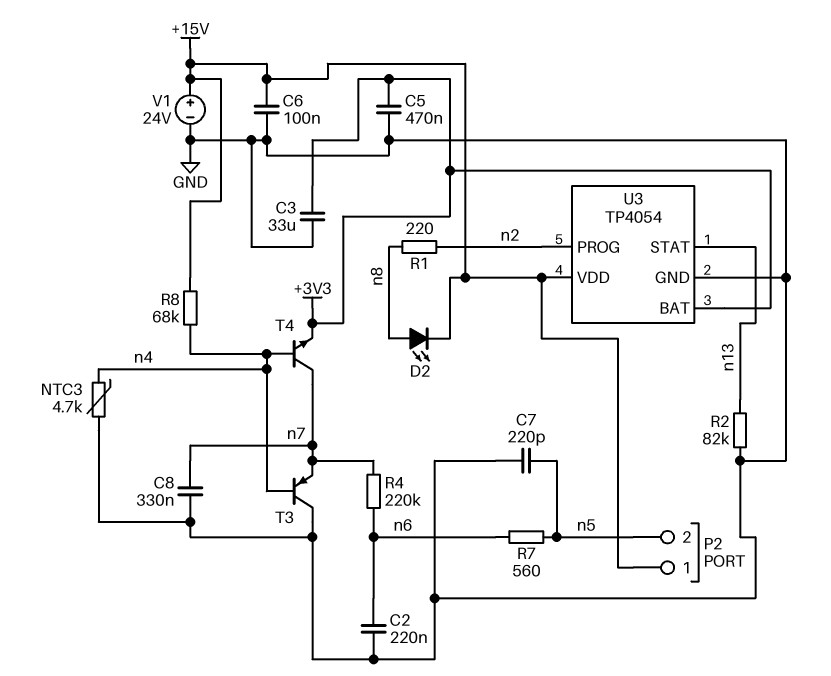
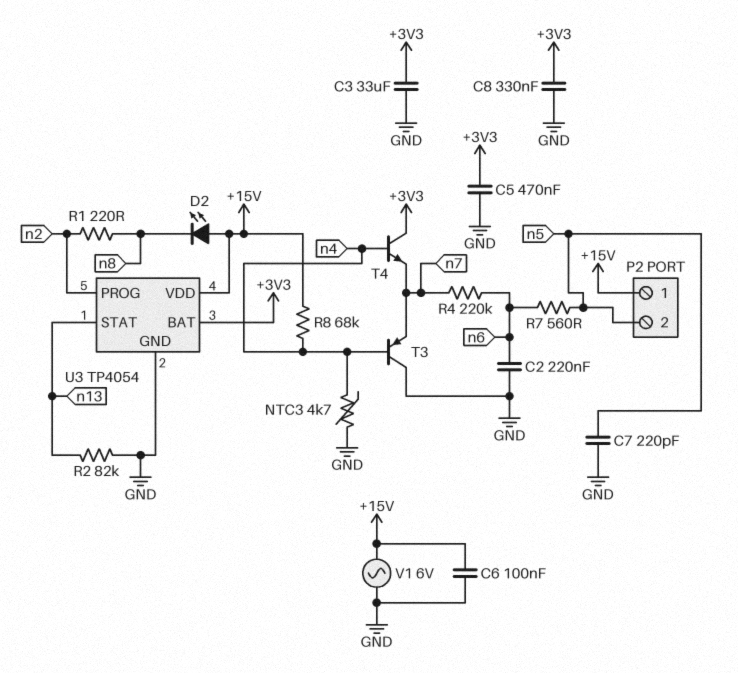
C8: 330nF (GND, n7) -> 330nF (+3V3, GND)
D2: LED (A n8, K +15V) -> LED (A +15V, K n8)
T4: NPN (B n4, C n7, E +3V3) -> NPN (B n4, C +3V3, E n7)
V1: 24V (plus +15V, minus GND) -> AC 6V (+15V, GND)

